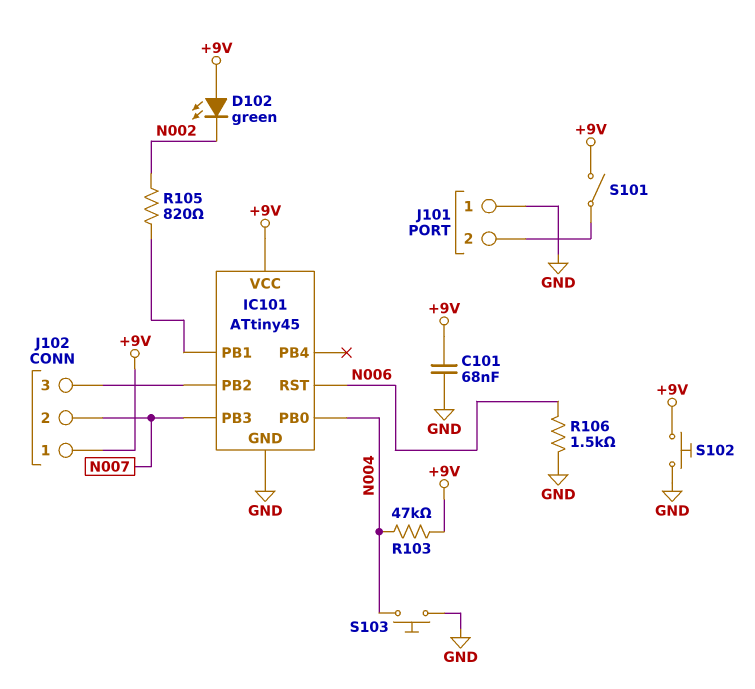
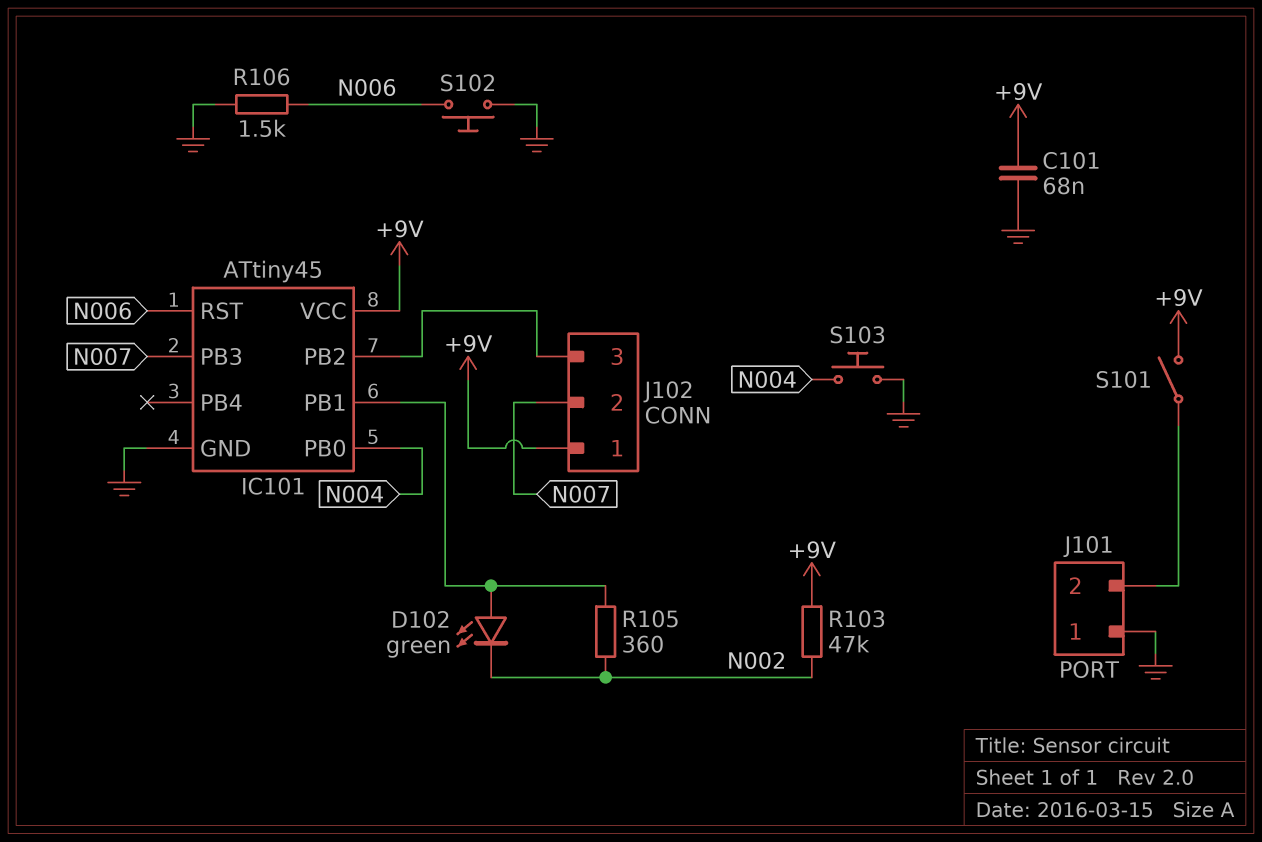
D102: LED green (A +9V, K N002) -> LED green (A IC101/PB1, K N002)
R103: 47k (+9V, N004) -> 47k (+9V, N002)
R105: 820 (IC101/PB1, N002) -> 360 (IC101/PB1, N002)
S102: button (+9V, GND) -> button (GND, N006)

